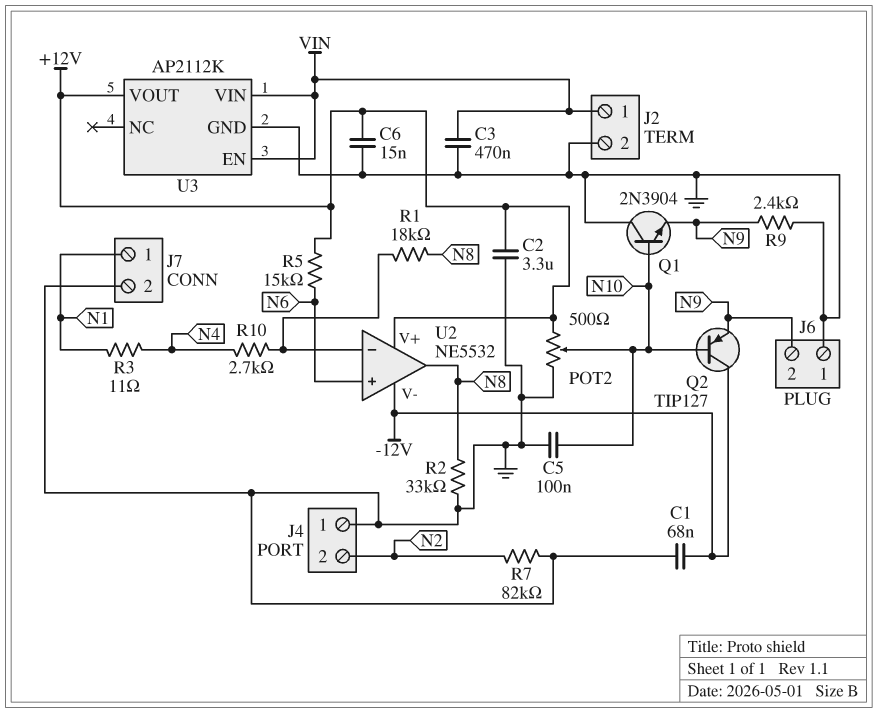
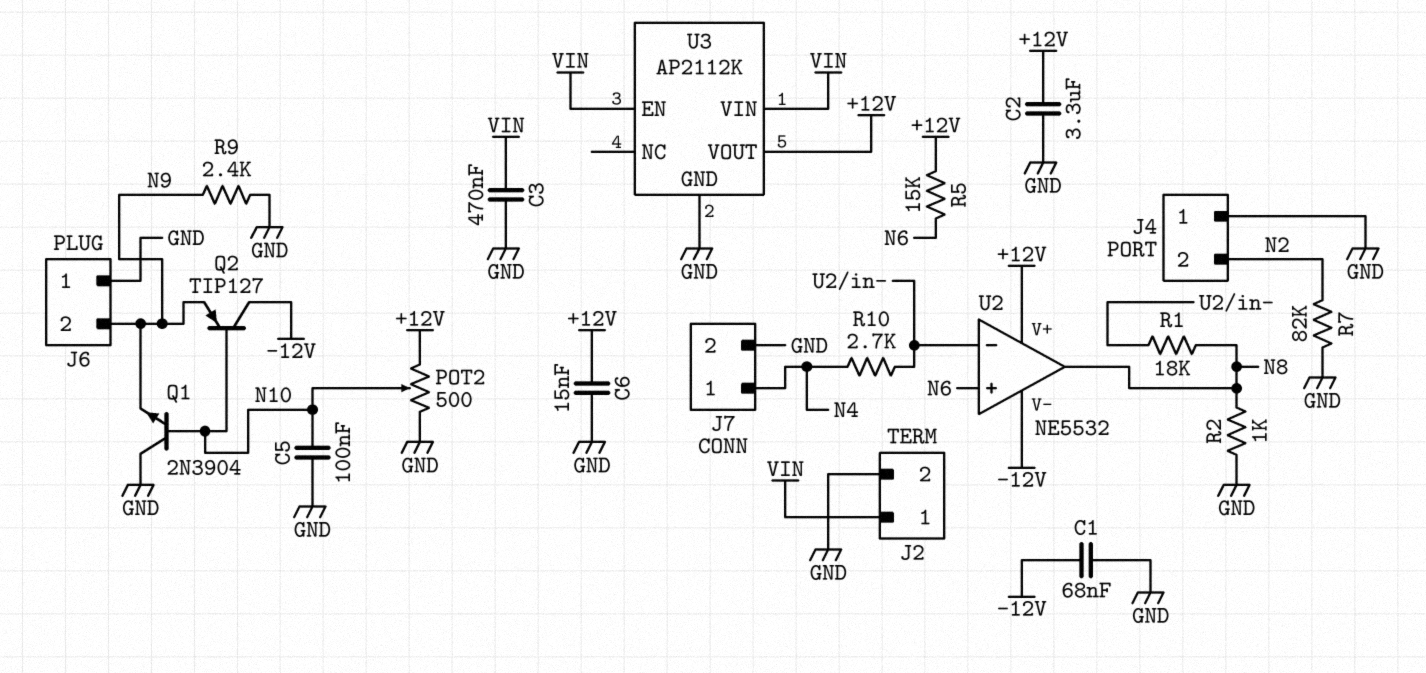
J7 pin 1: N1 -> N4
R2: 33k (GND, N8) -> 1k (GND, N8)
R3: 11 (N1, N4) -> none

